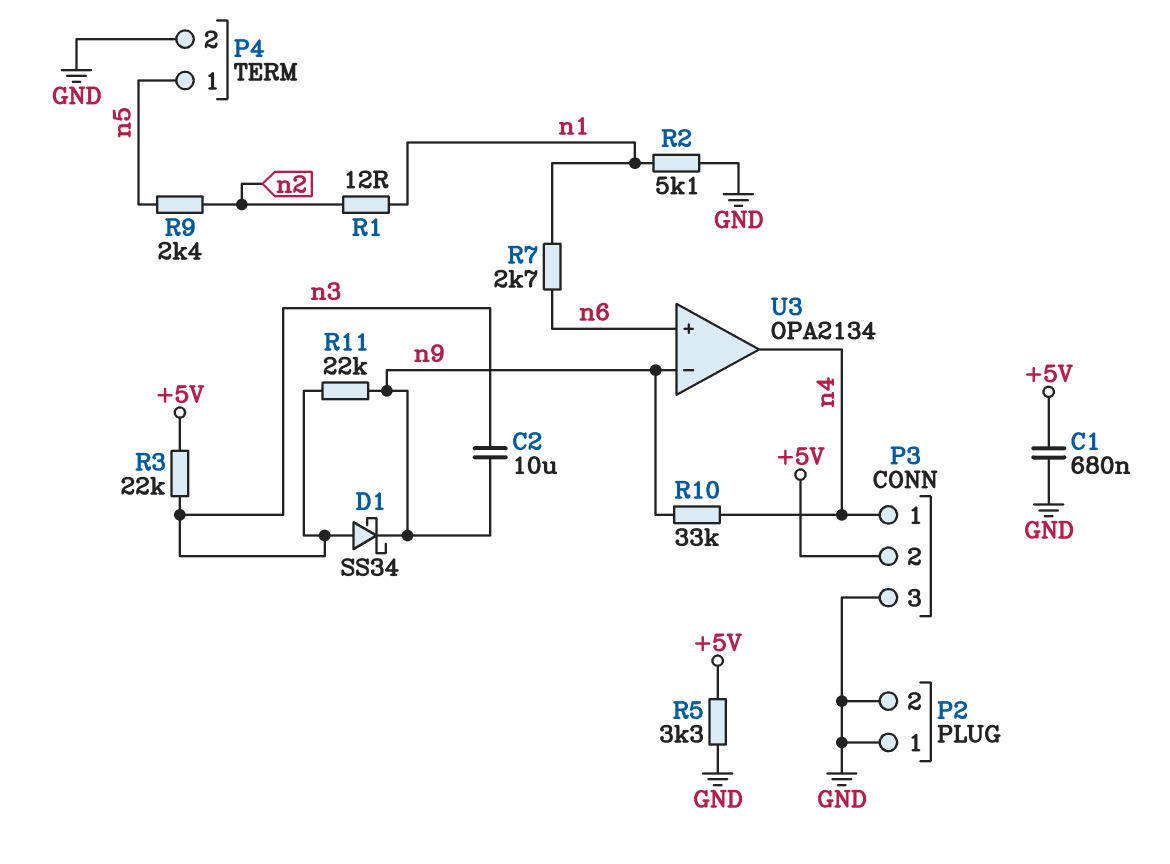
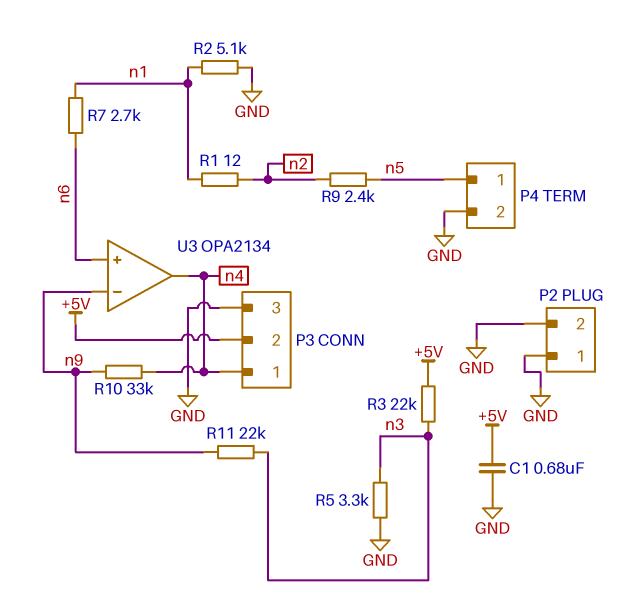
C2: 10uF (n3, n9) -> none
D1: schottky SS34 (A n3, K n9) -> none
R5: 3.3k (+5V, GND) -> 3.3k (GND, n3)

